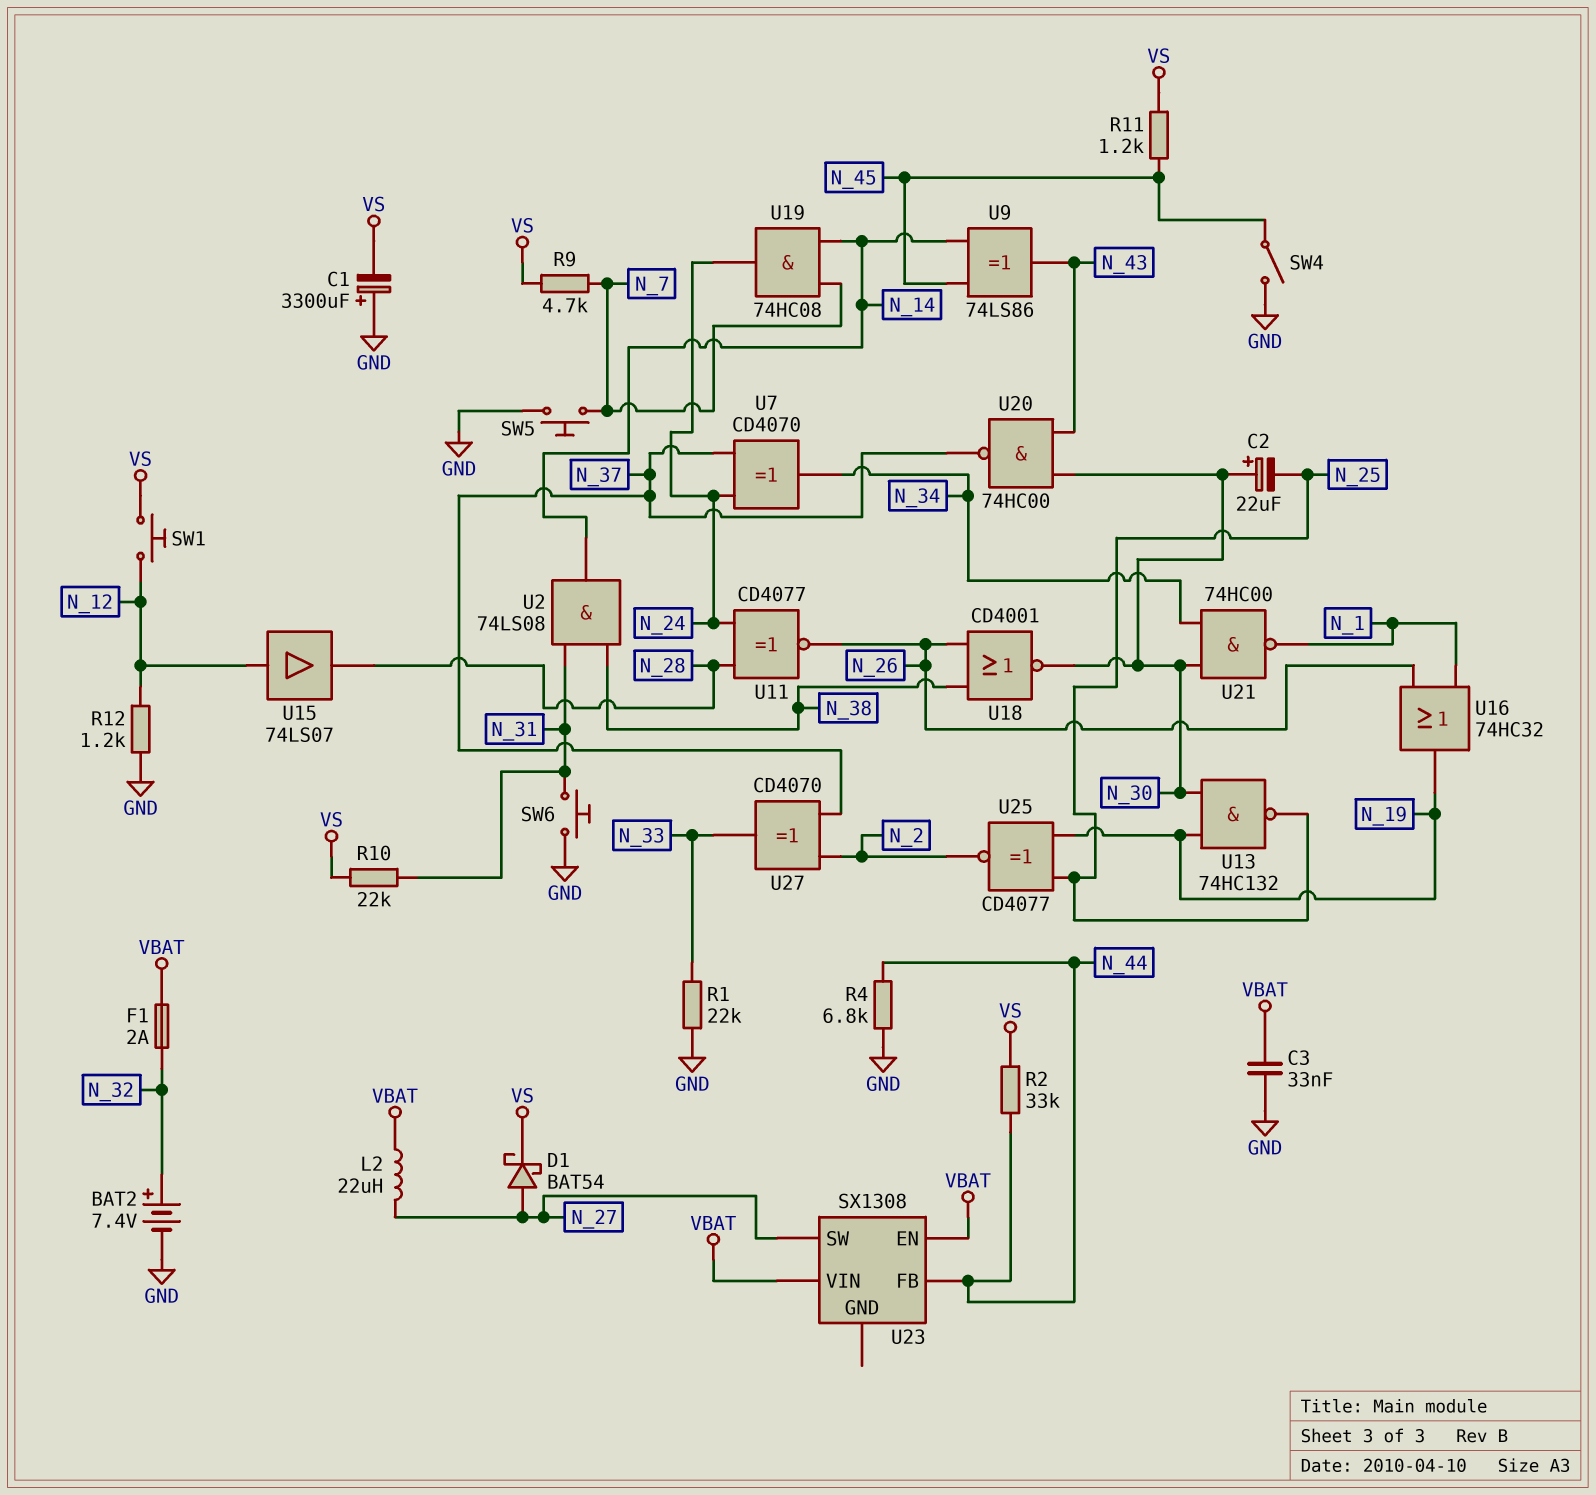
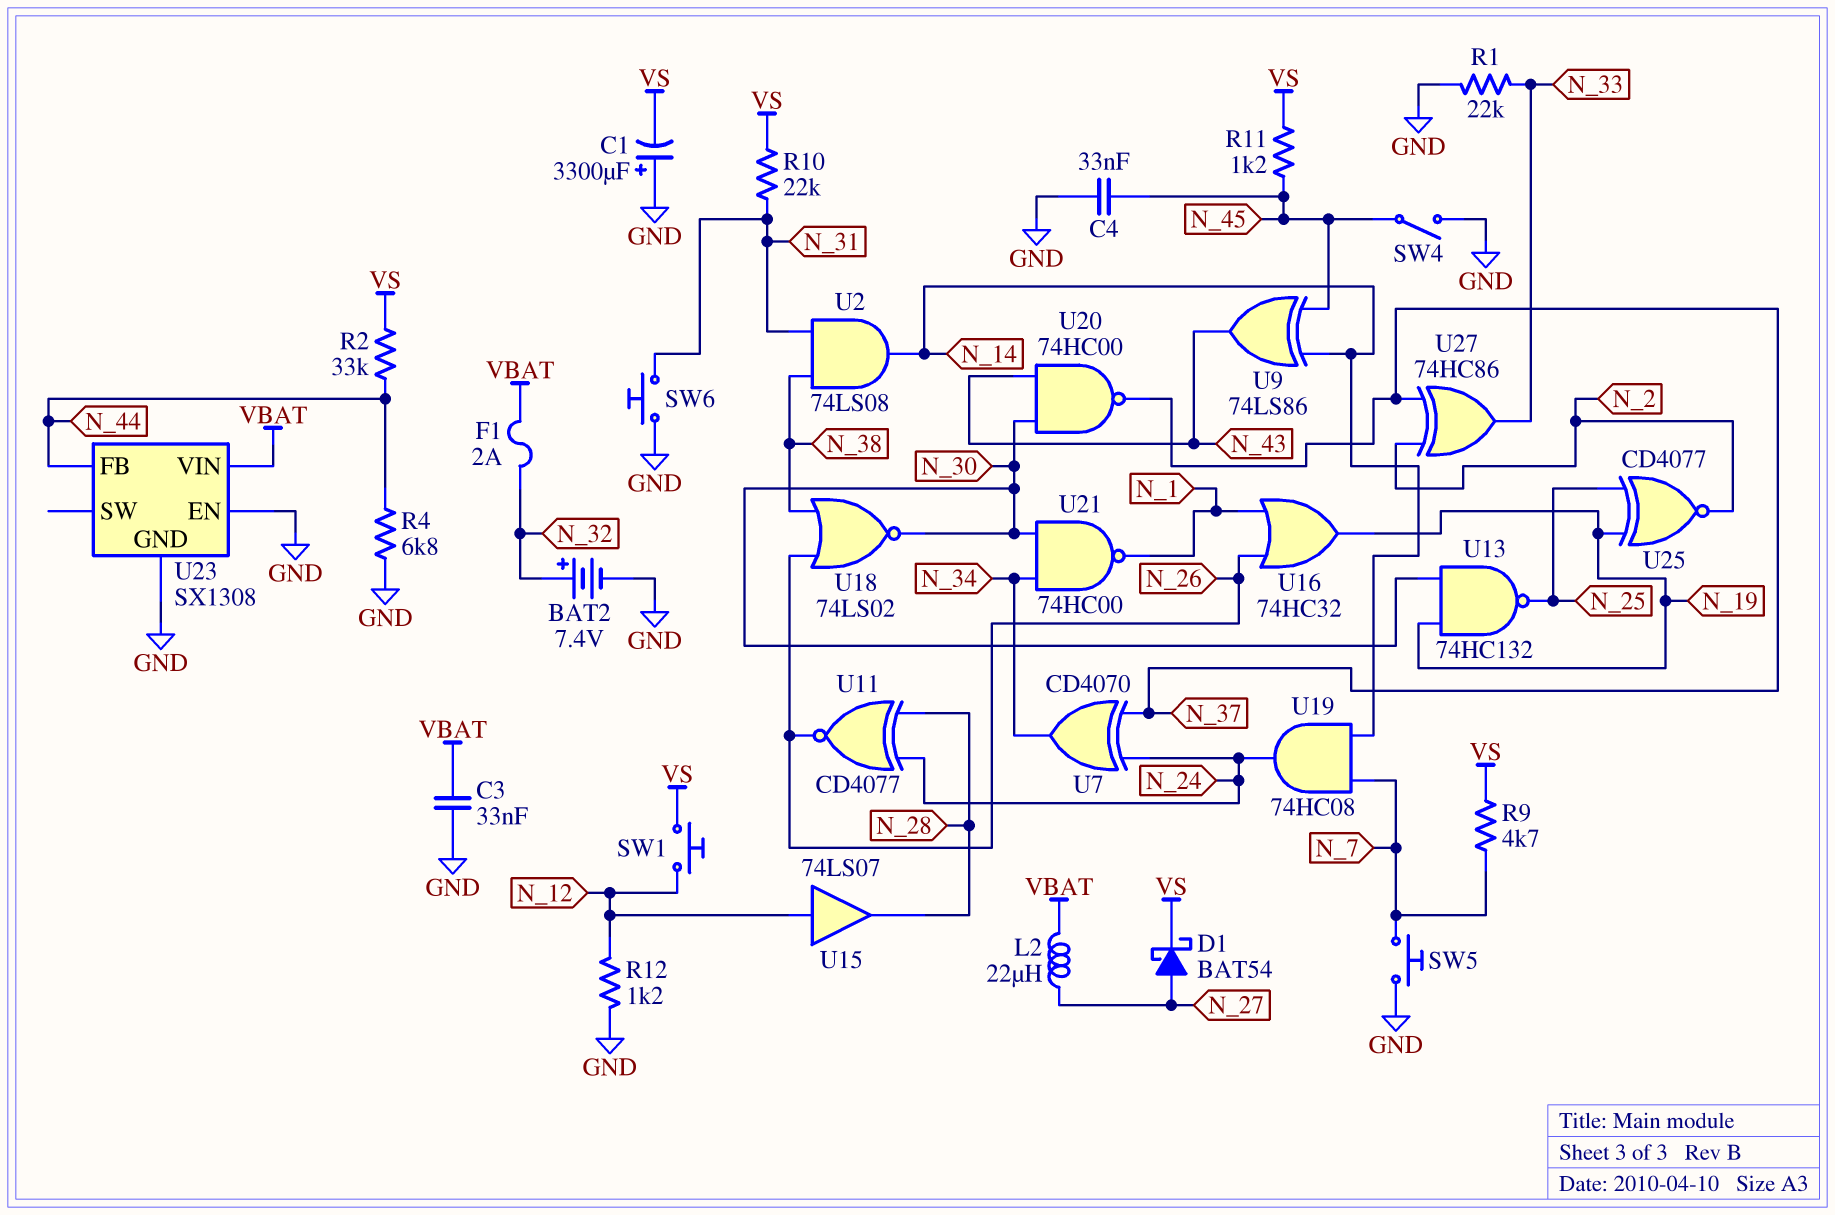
C2: 22uF (plus N_30, minus N_25) -> none
C4: none -> 33nF (GND, N_45)
U18: NOR CD4001 (in N_26, in N_38, out N_30) -> NOR 74LS02 (in N_26, in N_38, out N_30)
U23 pin EN: VBAT -> GND
U23 pin GND: none -> GND
U23 pin SW: N_27 -> none
U27: XOR CD4070 (in N_2, in N_37, out N_33) -> XOR 74HC86 (in N_2, in N_37, out N_33)

